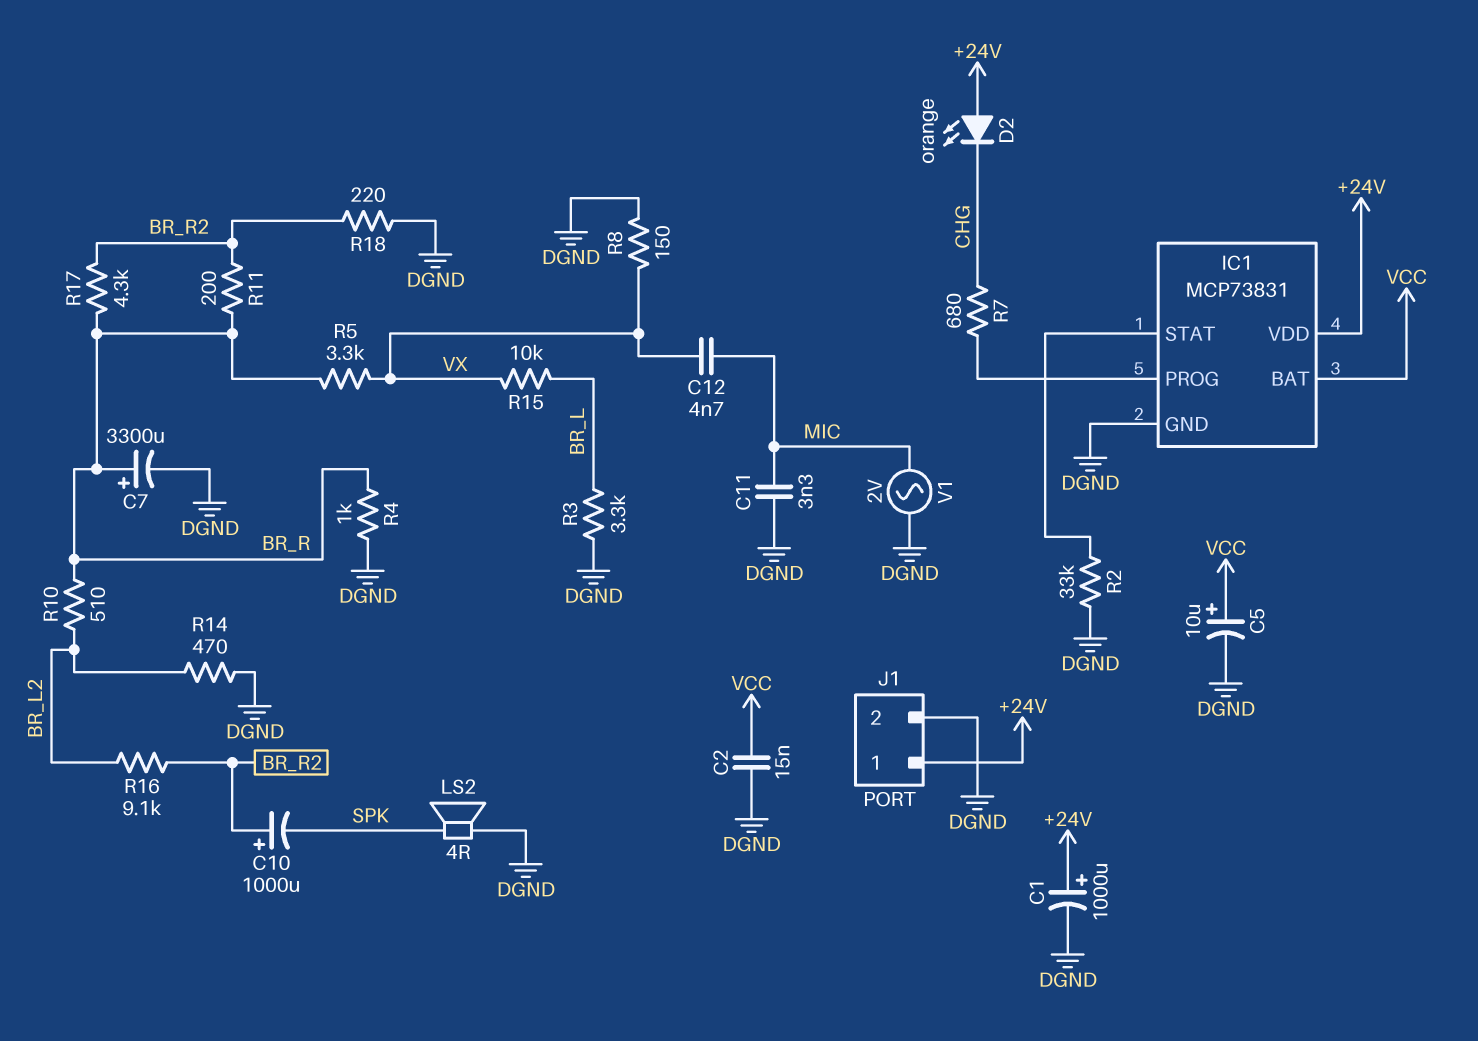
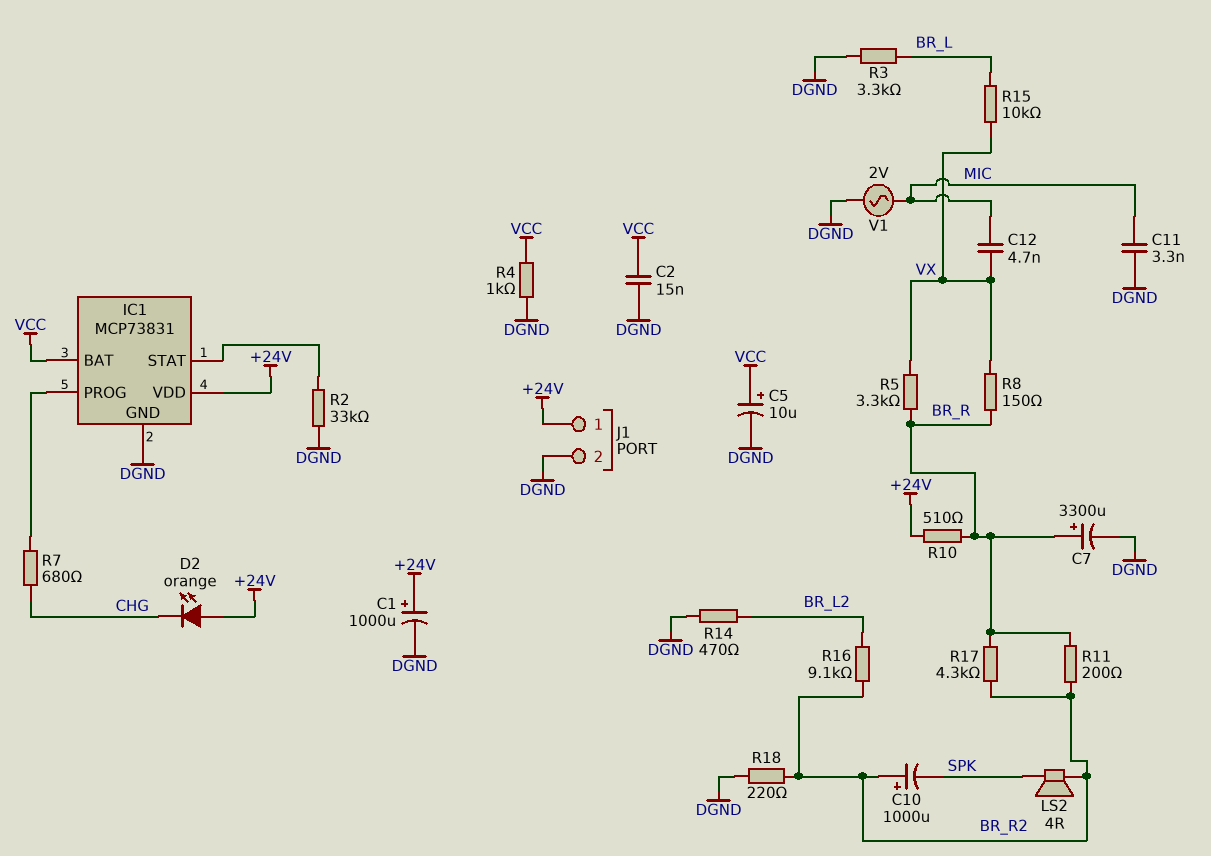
LS2: speaker 4R (DGND, SPK) -> speaker 4R (BR_R2, SPK)
R4: 1k (BR_R, DGND) -> 1k (DGND, VCC)
R8: 150 (DGND, VX) -> 150 (BR_R, VX)
R10: 510 (BR_L2, BR_R) -> 510 (+24V, BR_R)

